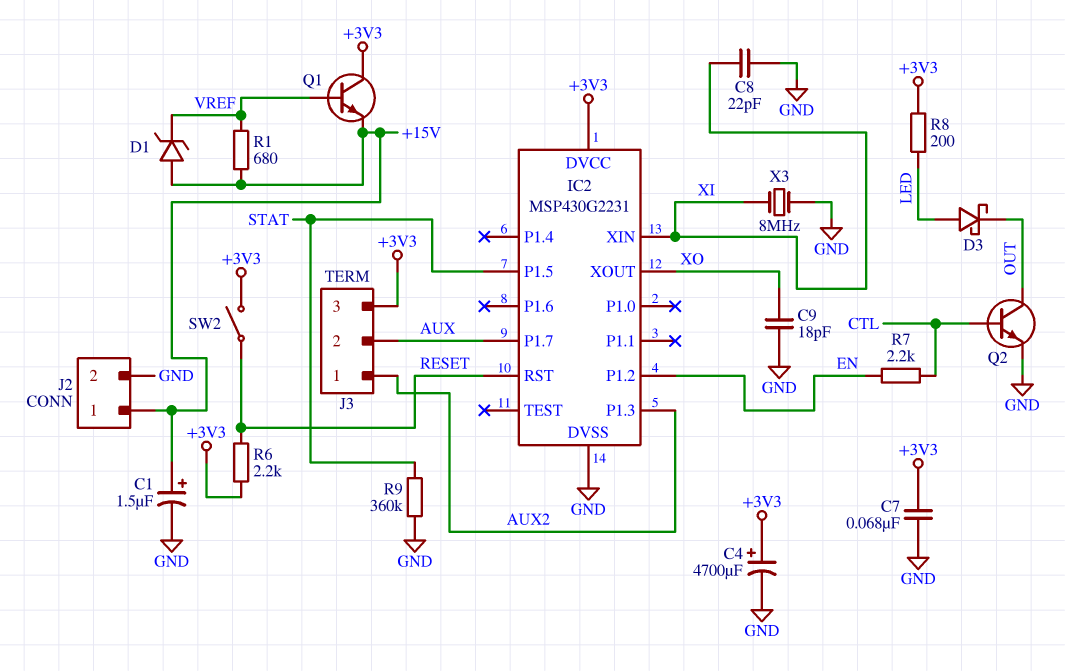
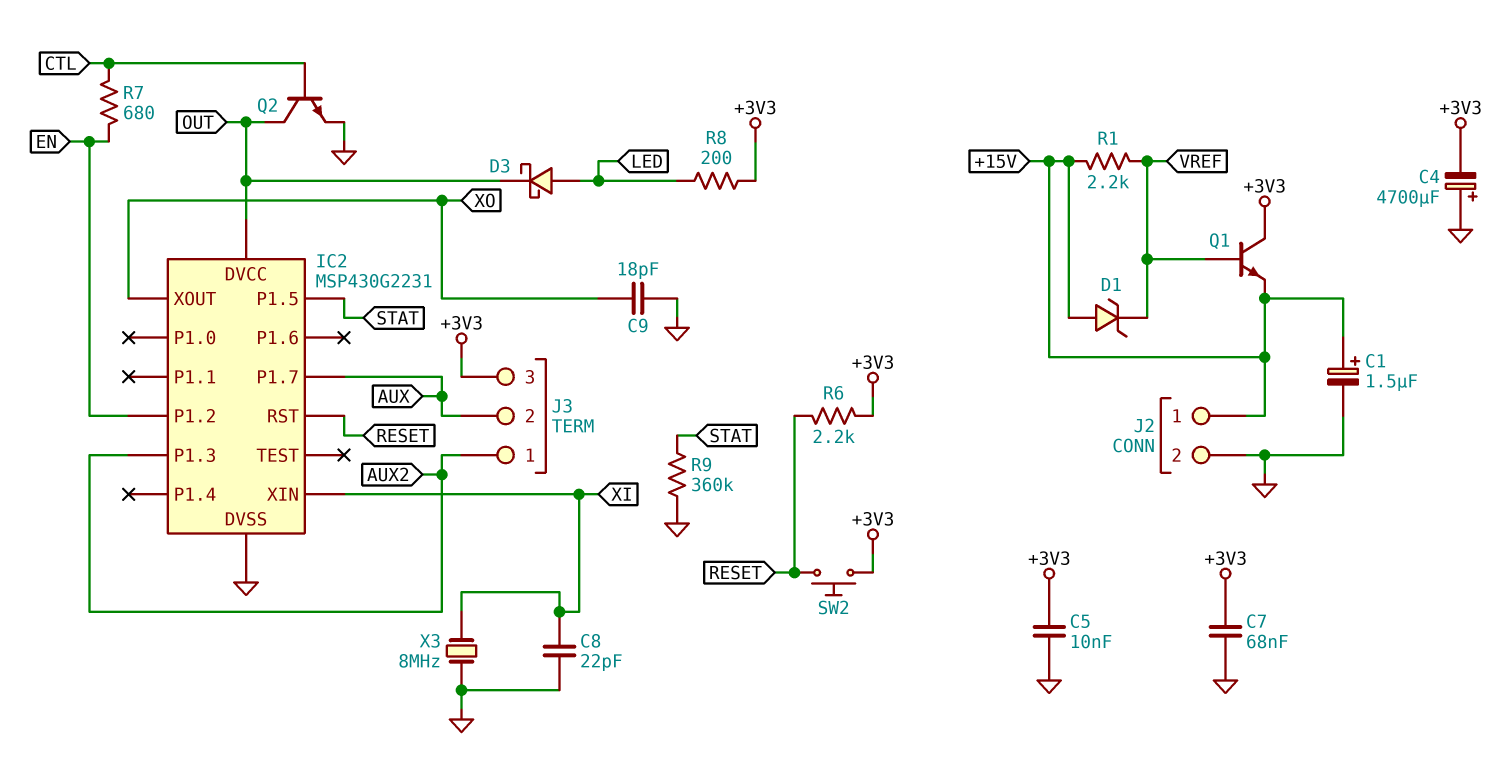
C4: 4700uF (plus +3V3, minus GND) -> 4700uF (plus GND, minus +3V3)
C5: none -> 10nF (+3V3, GND)
IC2 pin DVCC: +3V3 -> OUT
R1: 680 (+15V, VREF) -> 2.2k (+15V, VREF)
R7: 2.2k (CTL, EN) -> 680 (CTL, EN)
SW2: switch (+3V3, RESET) -> button (+3V3, RESET)

